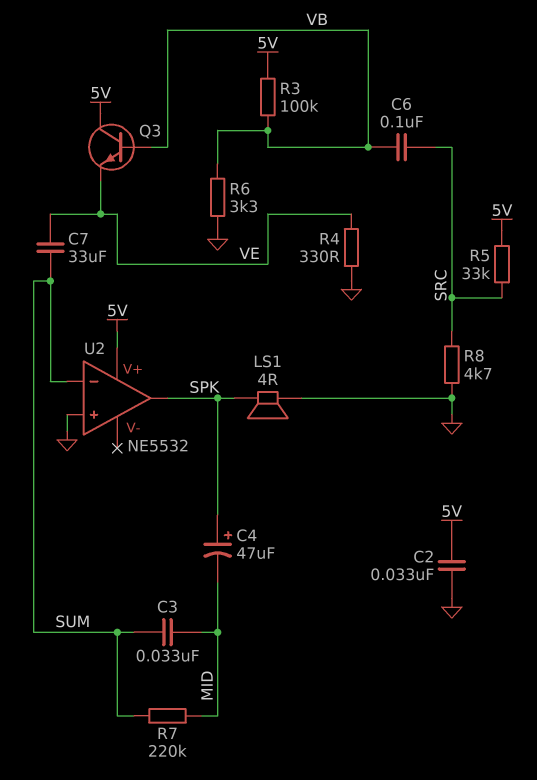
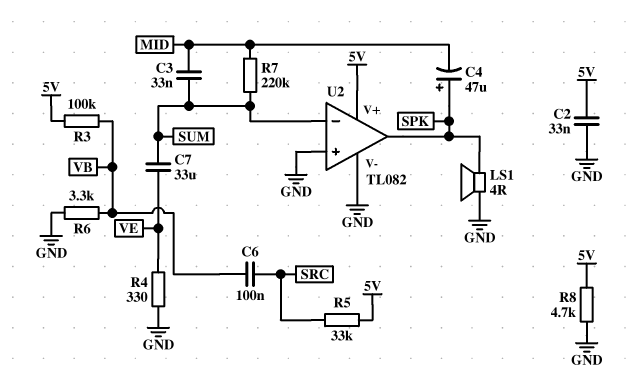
Q3: NPN (B VB, C 5V, E VE) -> none
R8: 4.7k (GND, SRC) -> 4.7k (5V, GND)
U2: NE5532 -> TL082
U2 pin V-: none -> GND

